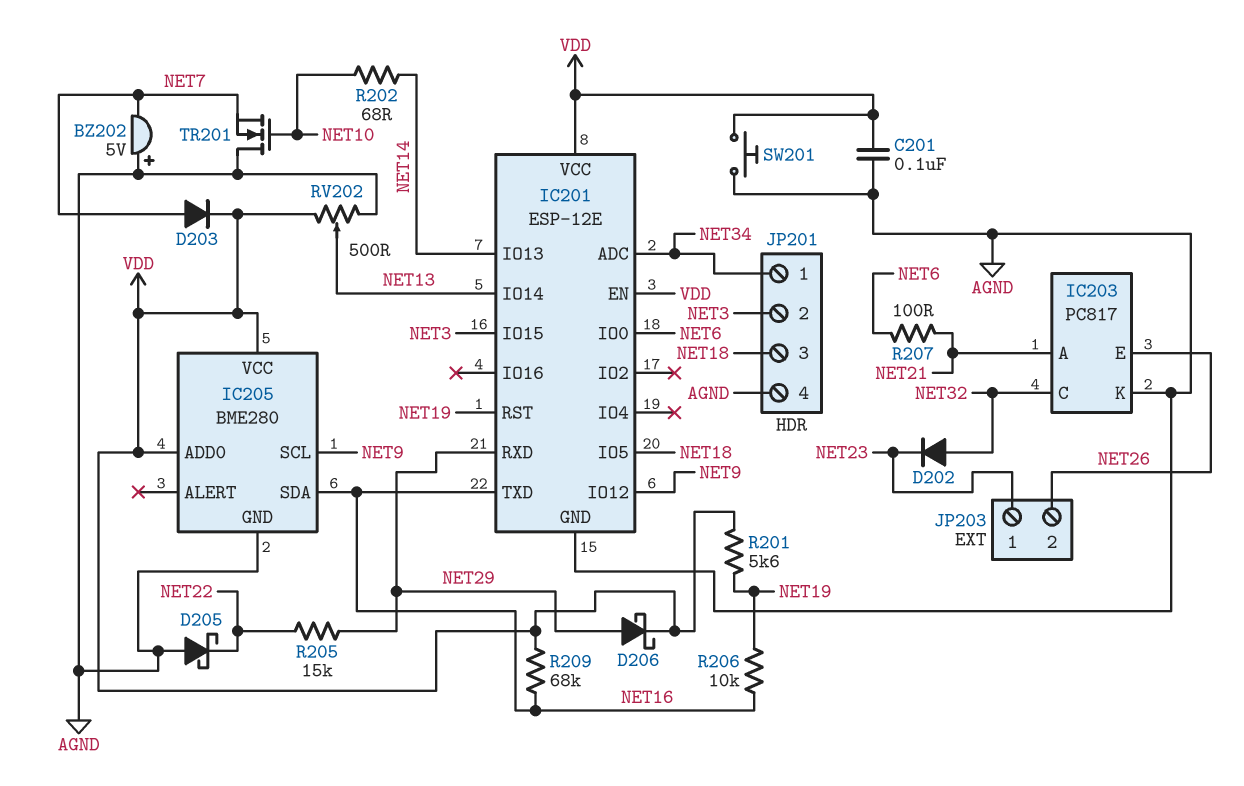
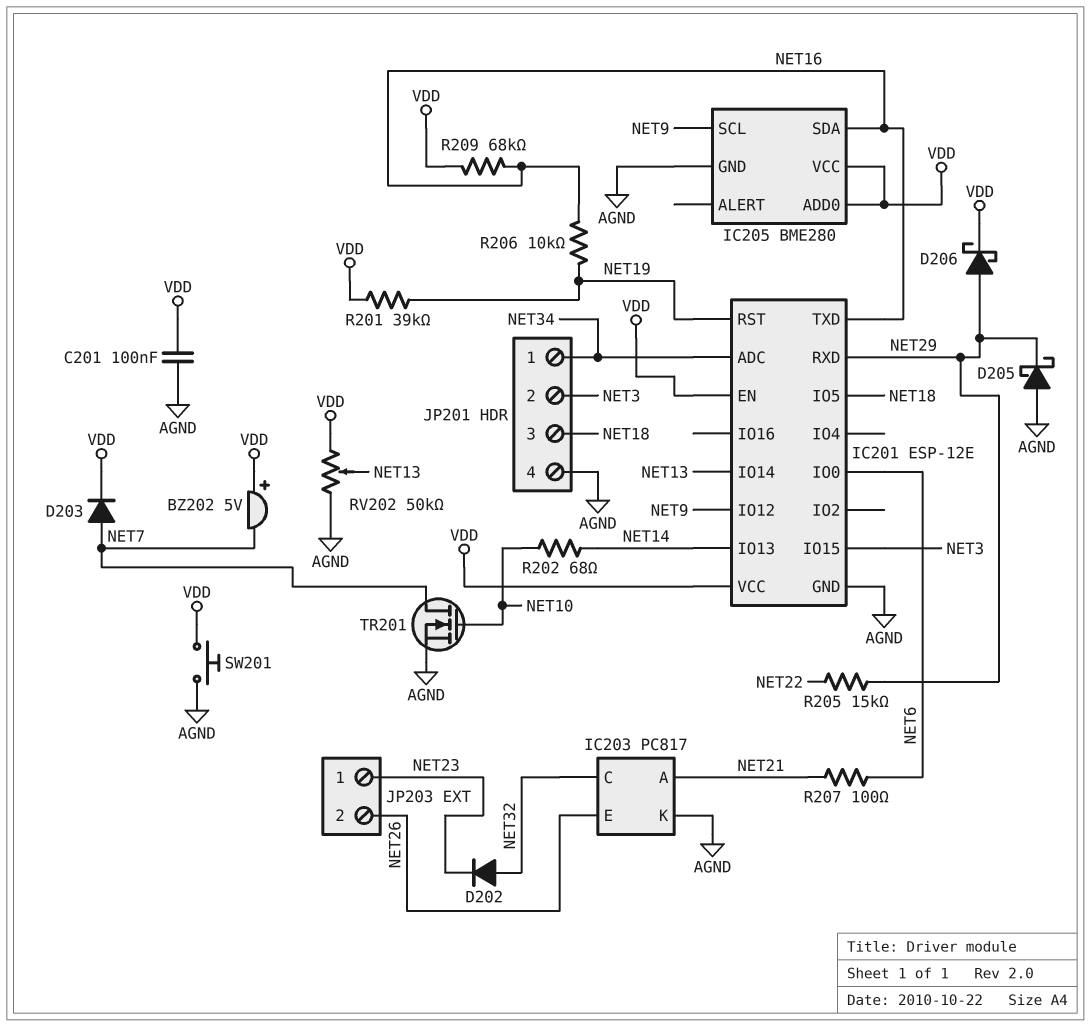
BZ202: buzzer 5V (plus AGND, minus NET7) -> buzzer 5V (plus VDD, minus NET7)
D205: schottky (A AGND, K NET22) -> schottky (A AGND, K NET29)
R201: 5.6k (NET19, VDD) -> 39k (NET19, VDD)
RV202: 500 (AGND, VDD, wiper NET13) -> 50k (AGND, VDD, wiper NET13)
TR201: NMOS (G NET10, D AGND, S NET7) -> NMOS (G NET10, D NET7, S AGND)

